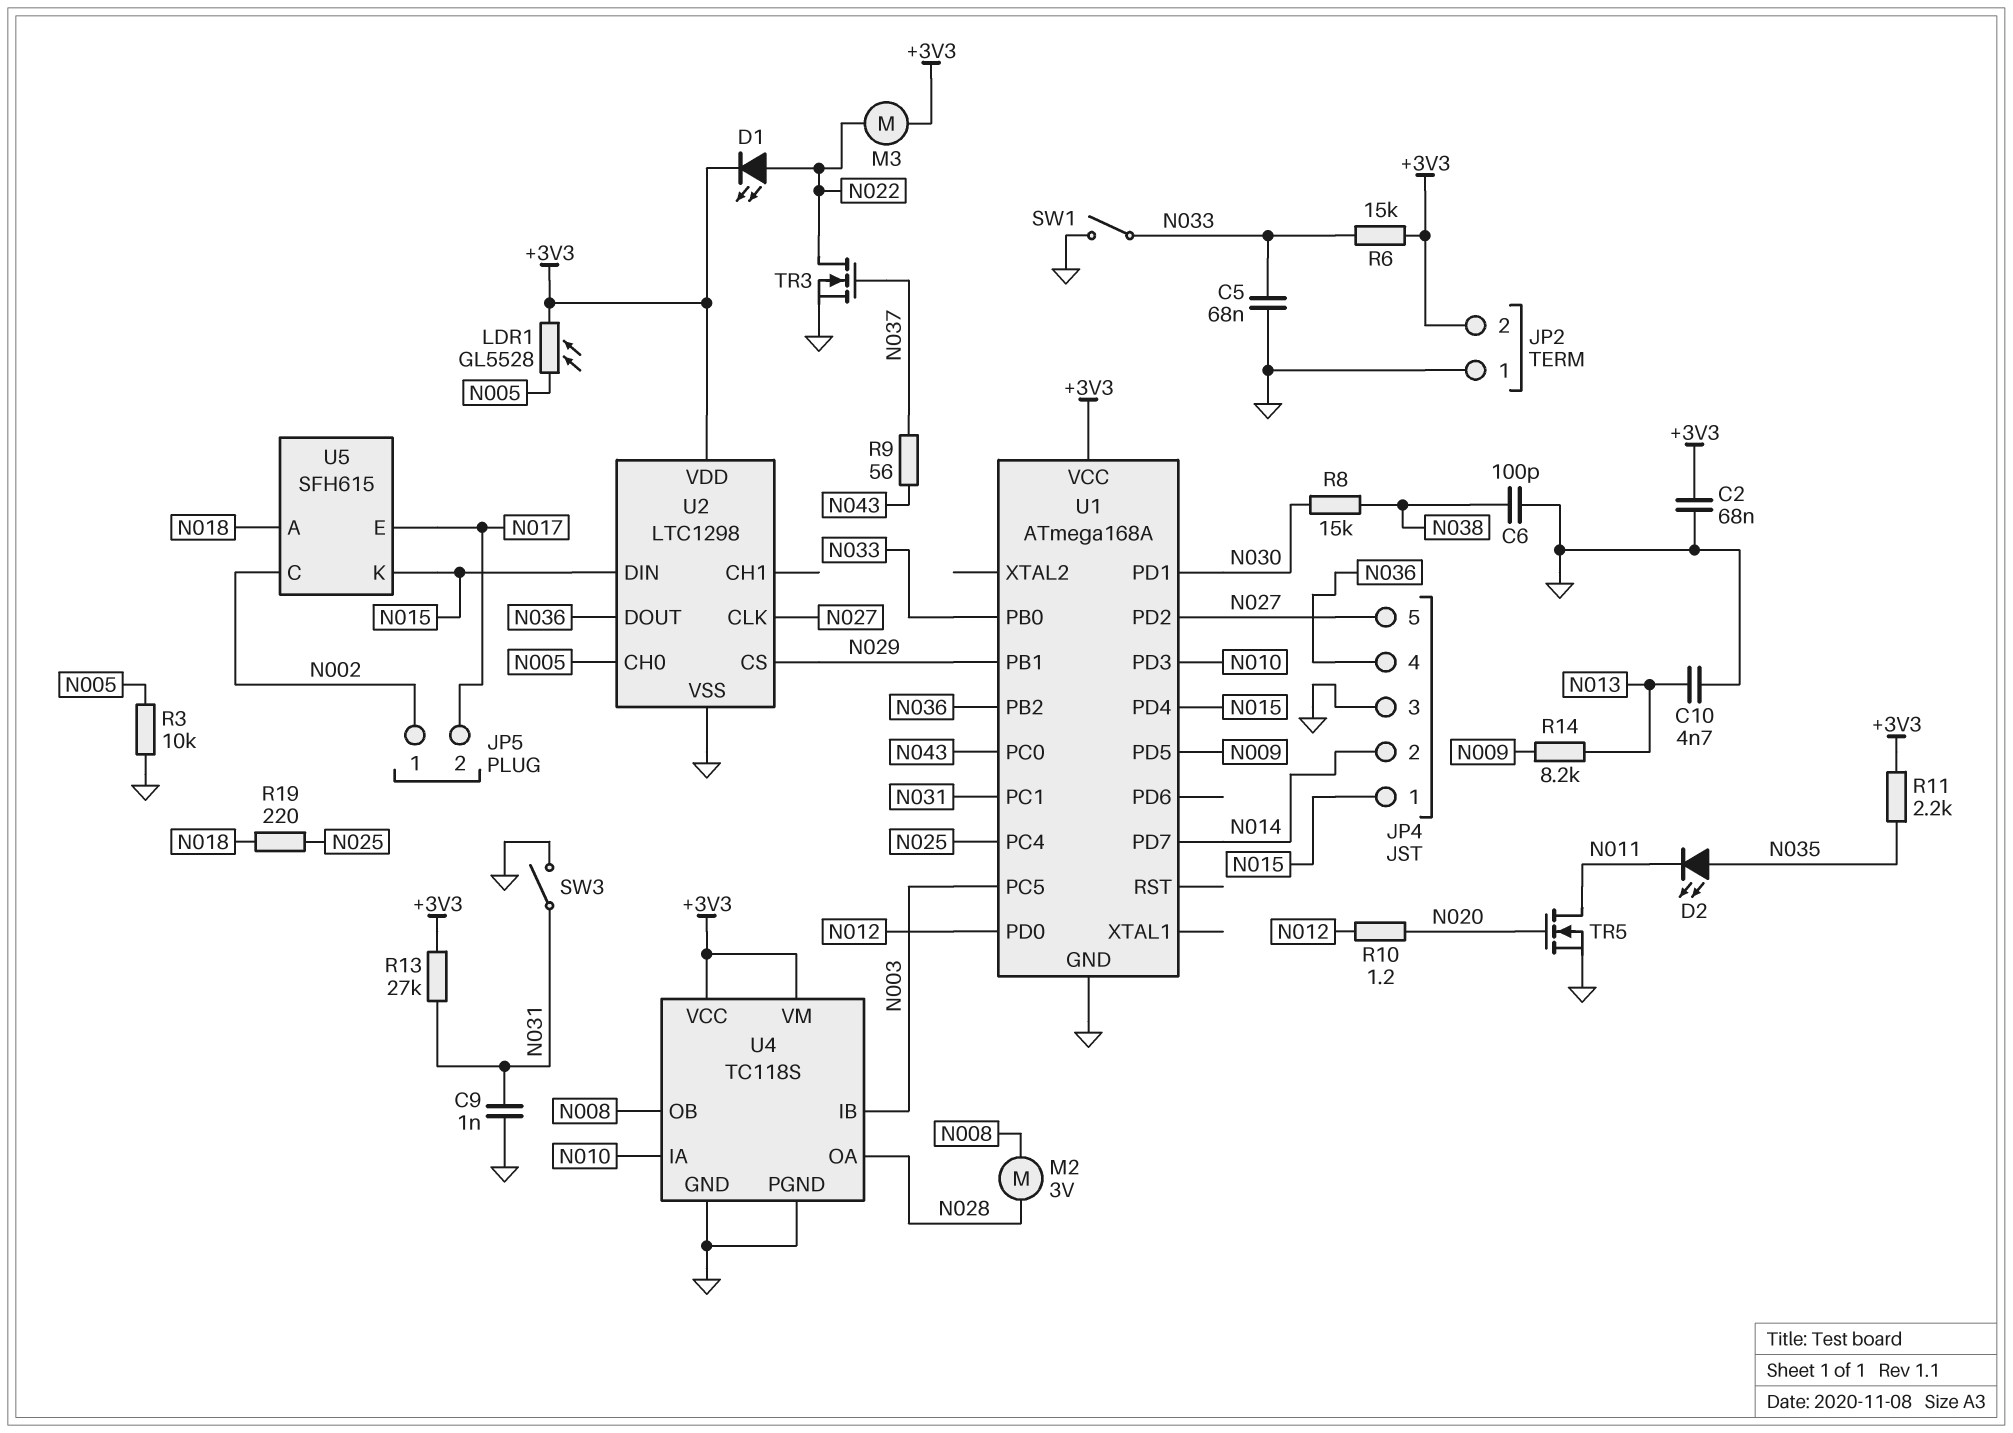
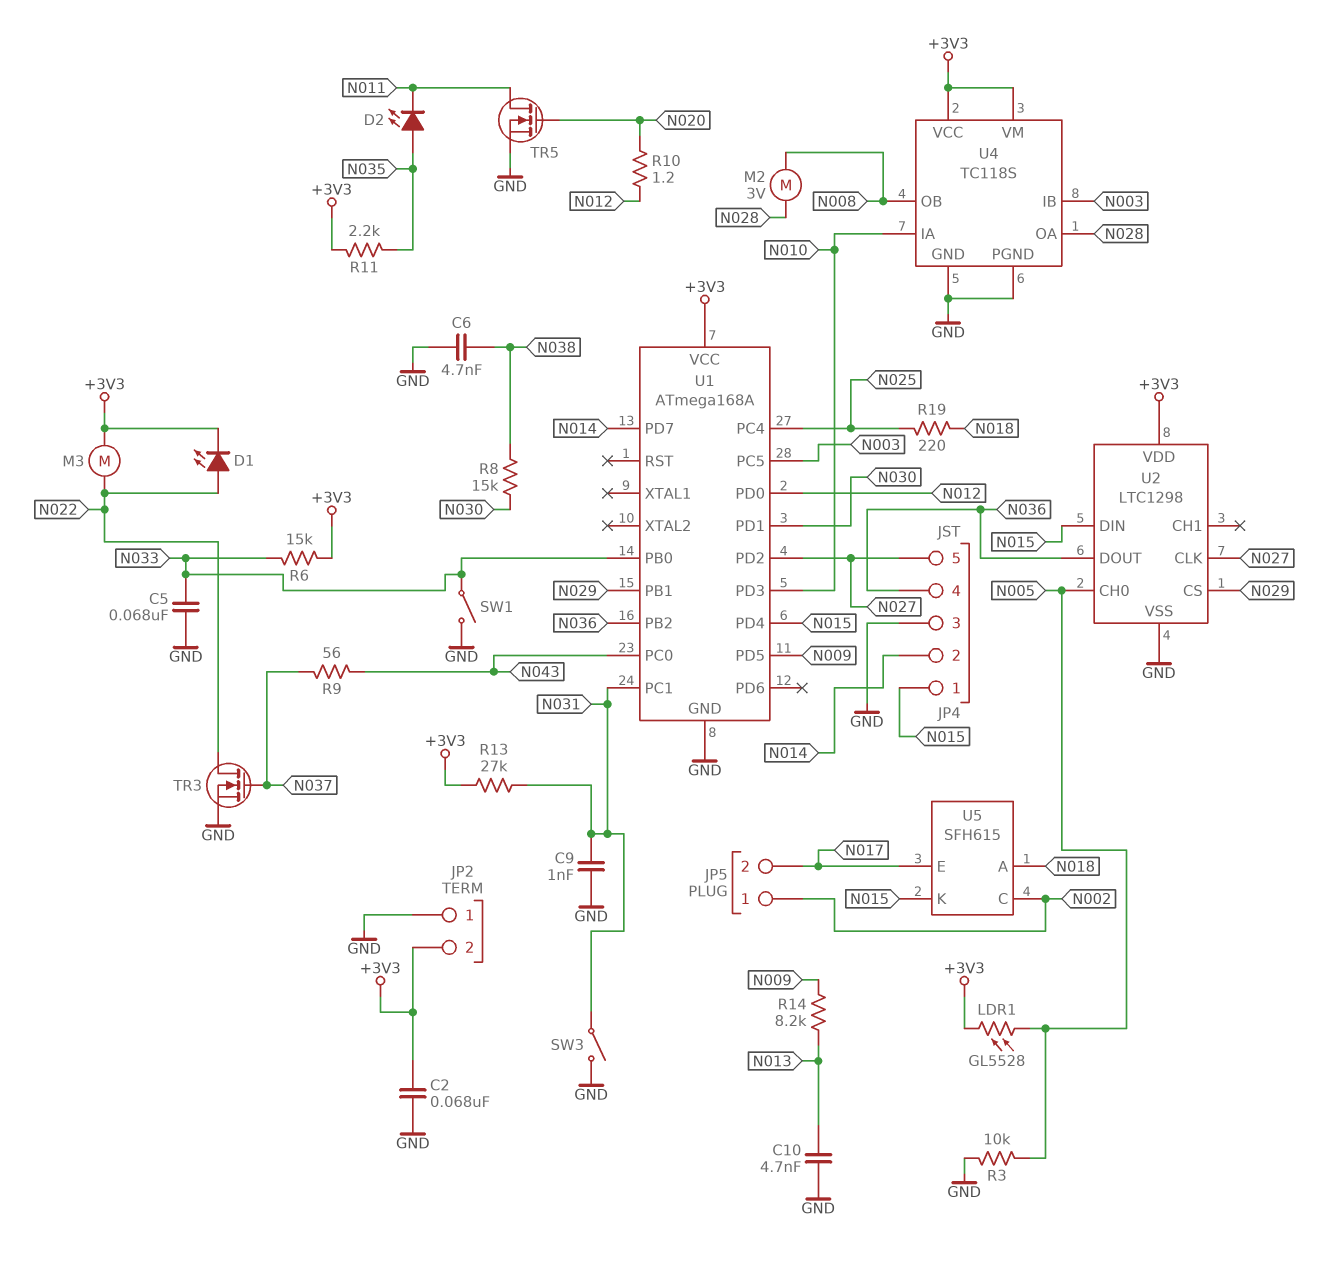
C6: 100pF (GND, N038) -> 4.7nF (GND, N038)

